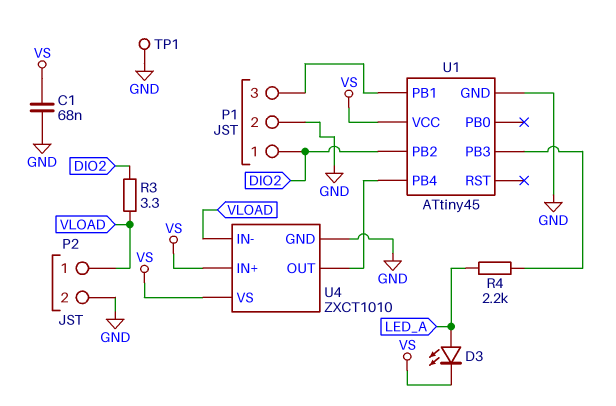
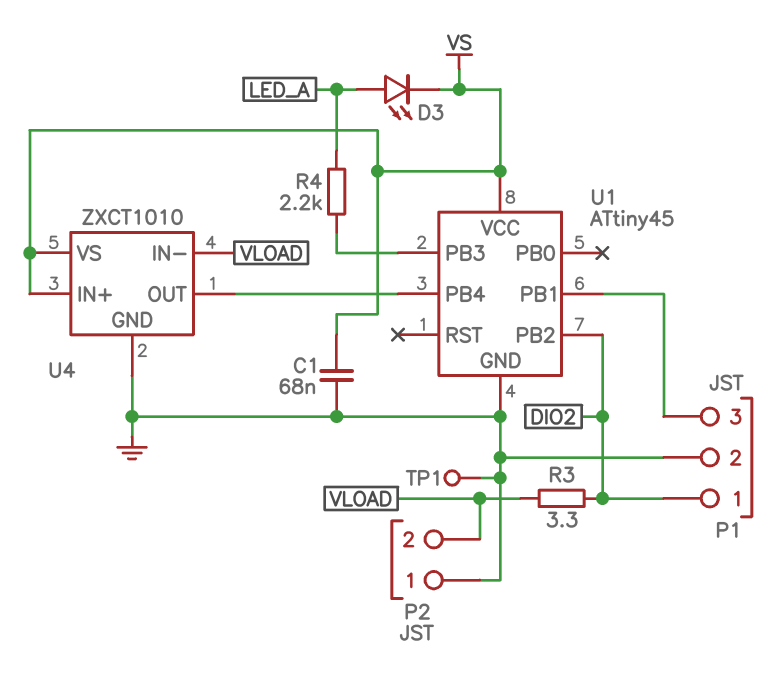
P2 pin 1: VLOAD -> GND
P2 pin 2: GND -> VLOAD

